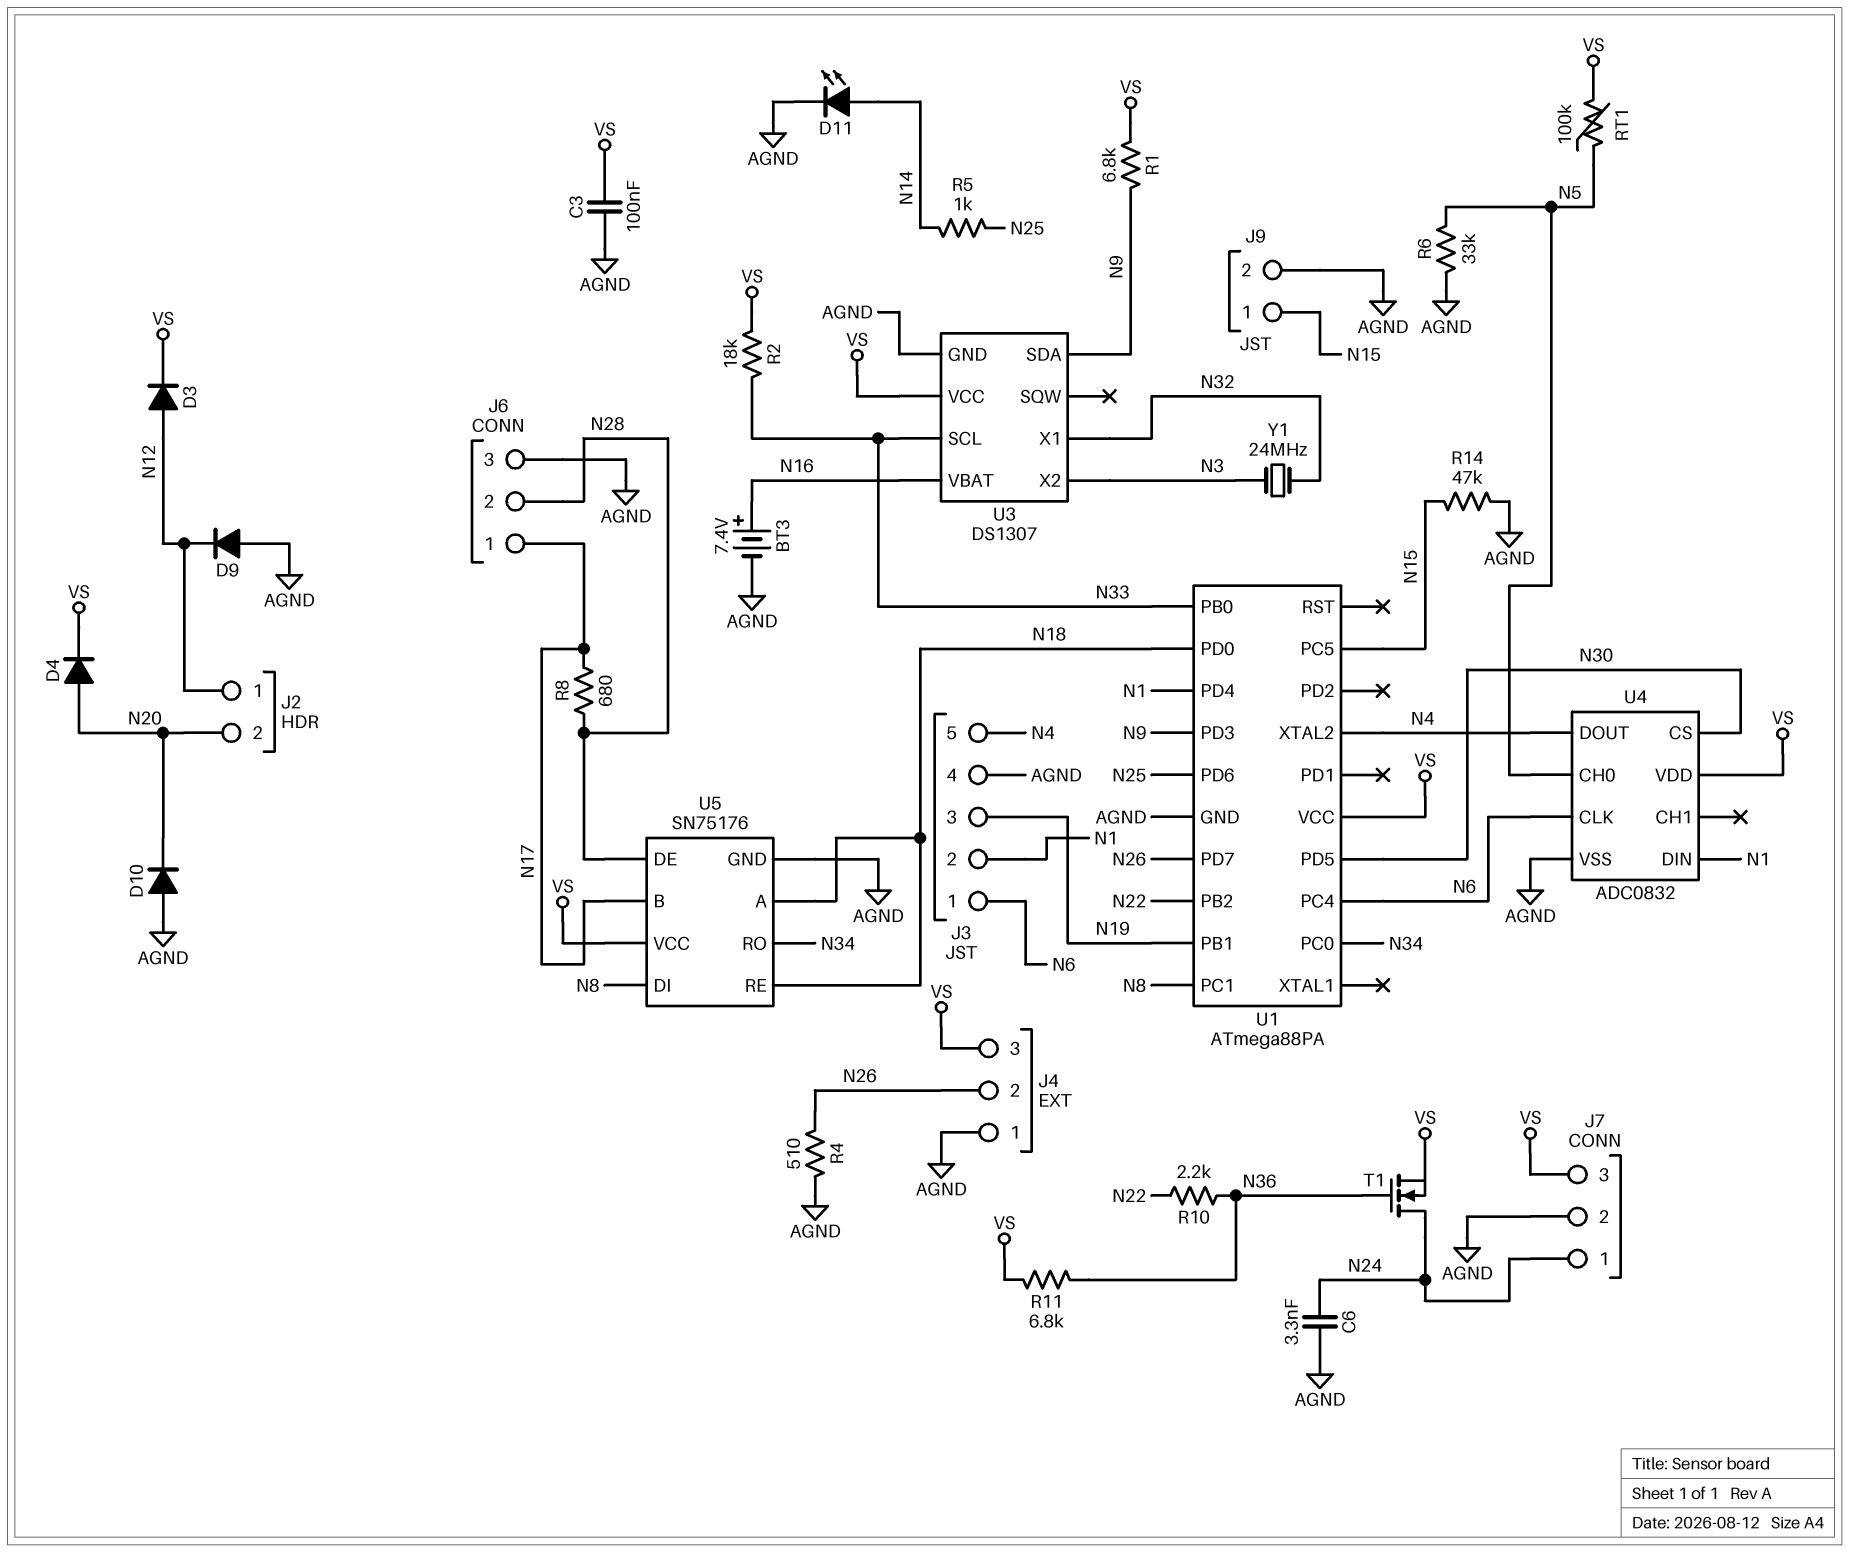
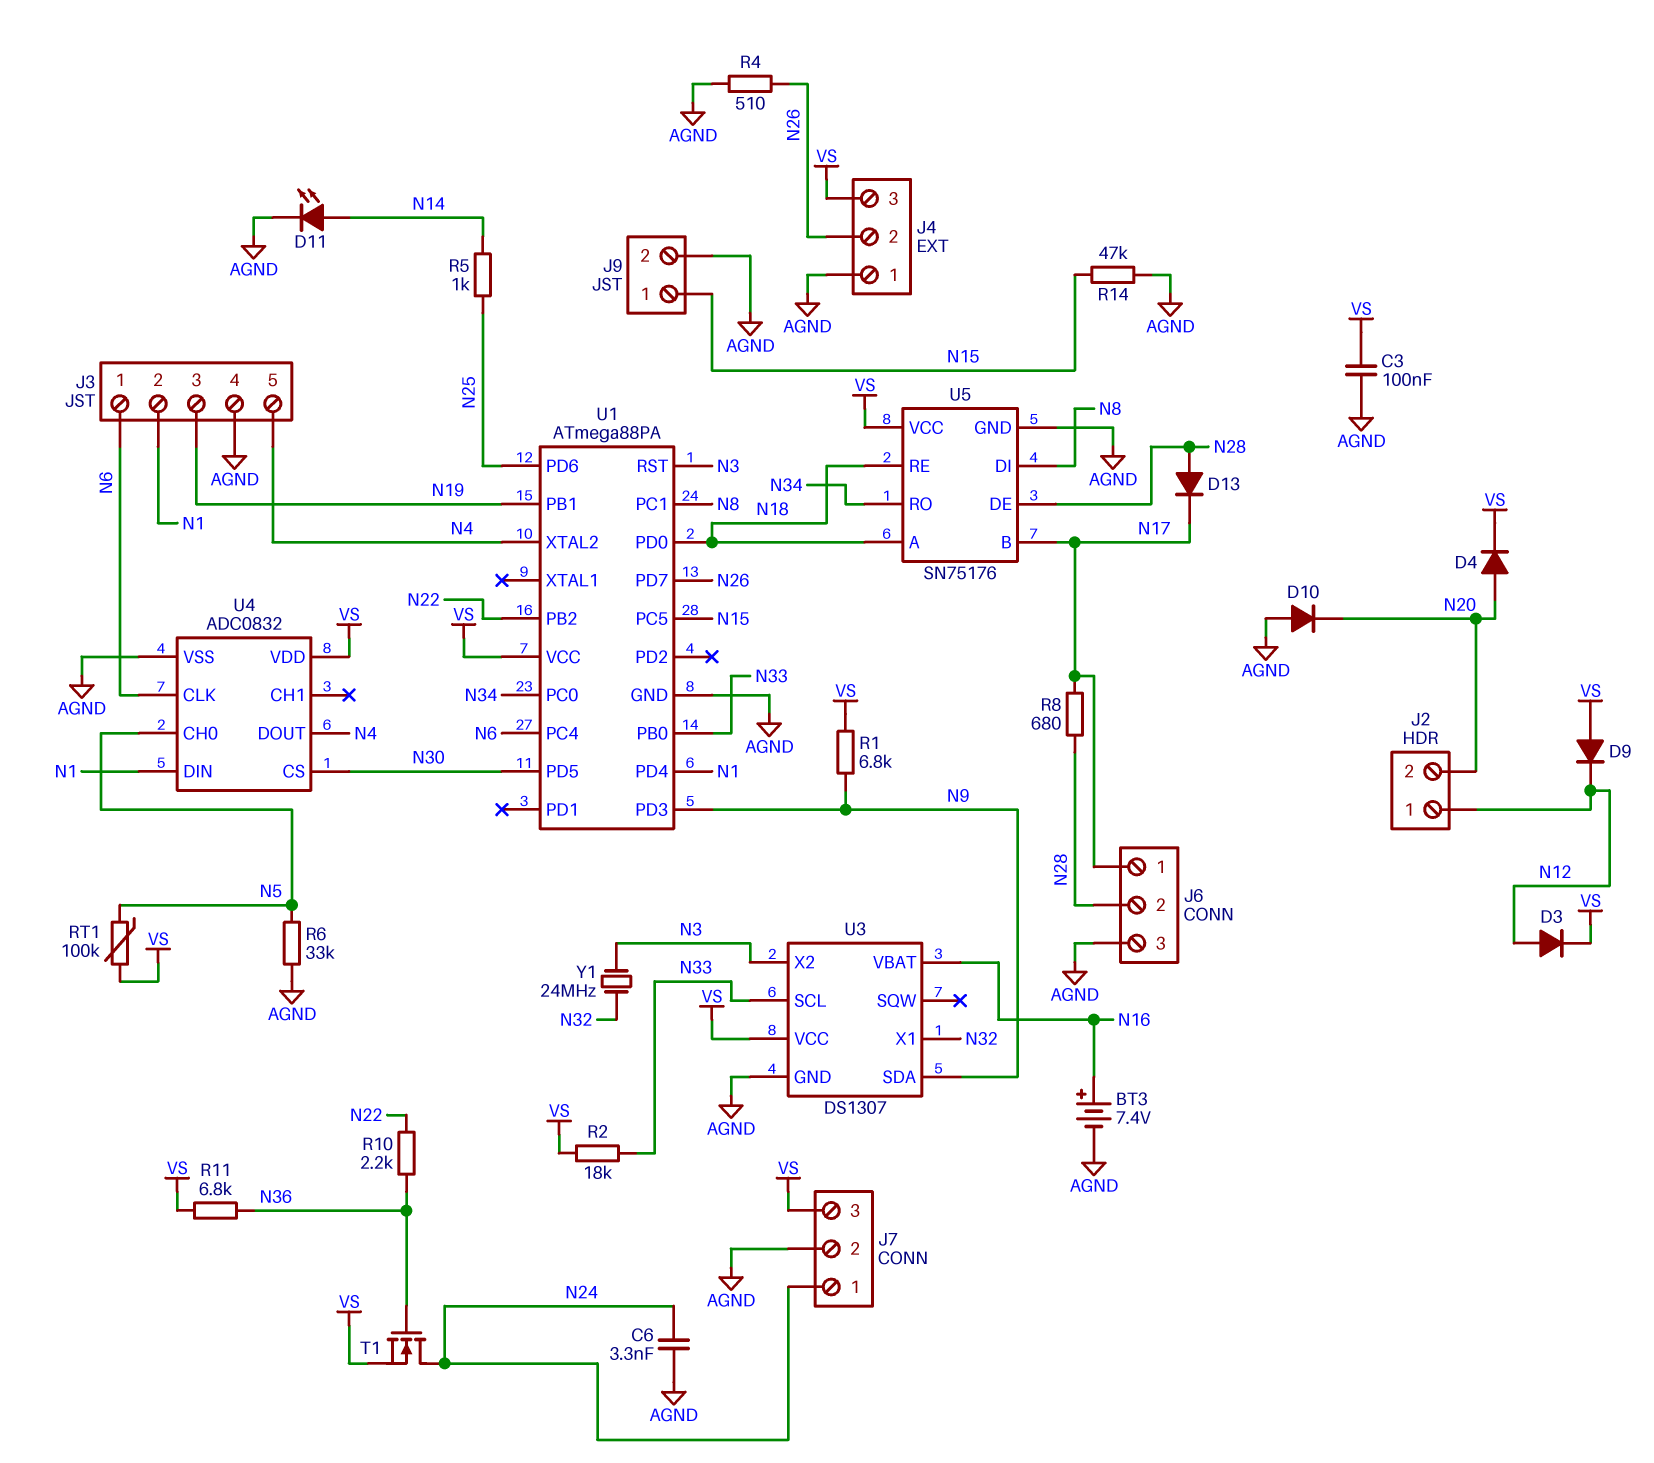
D9: diode (A AGND, K N12) -> diode (A VS, K N12)
D13: none -> diode (A N28, K N17)
U1 pin RST: none -> N3

